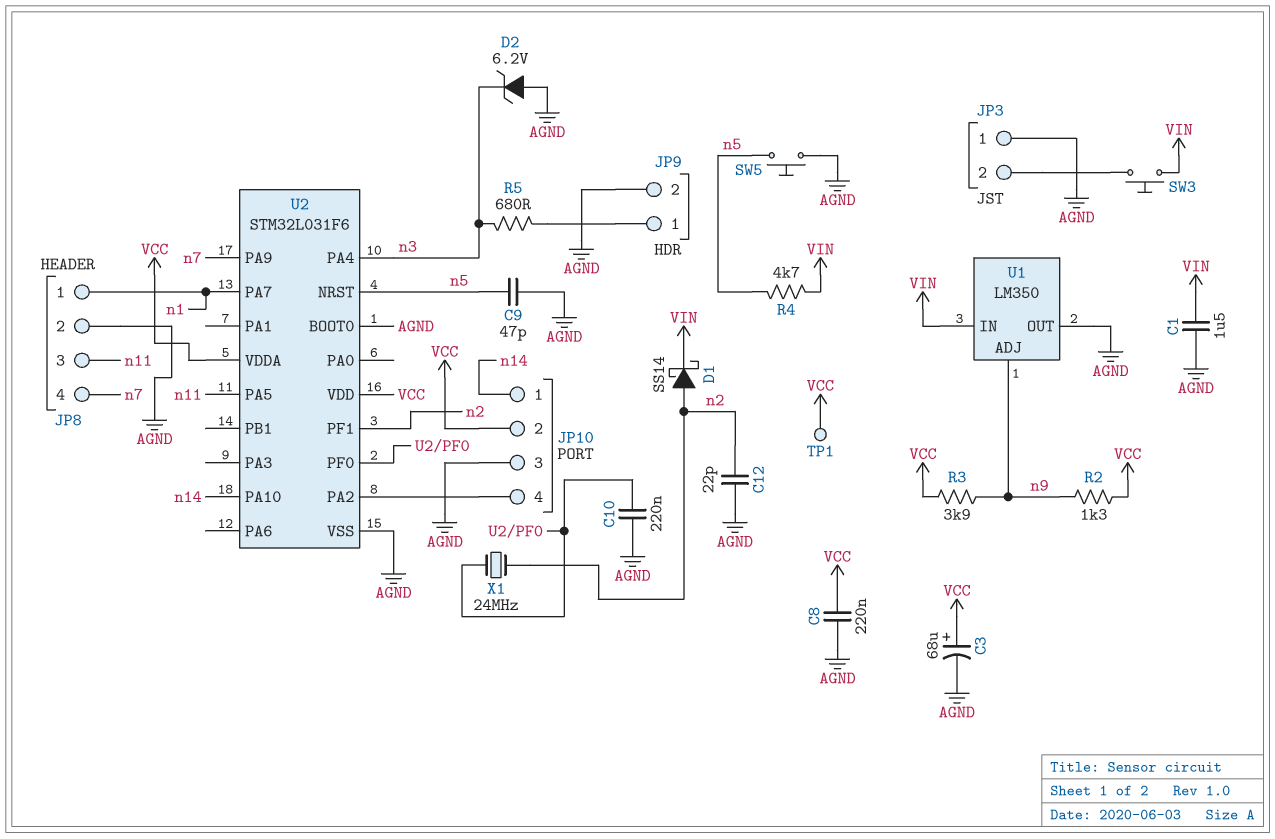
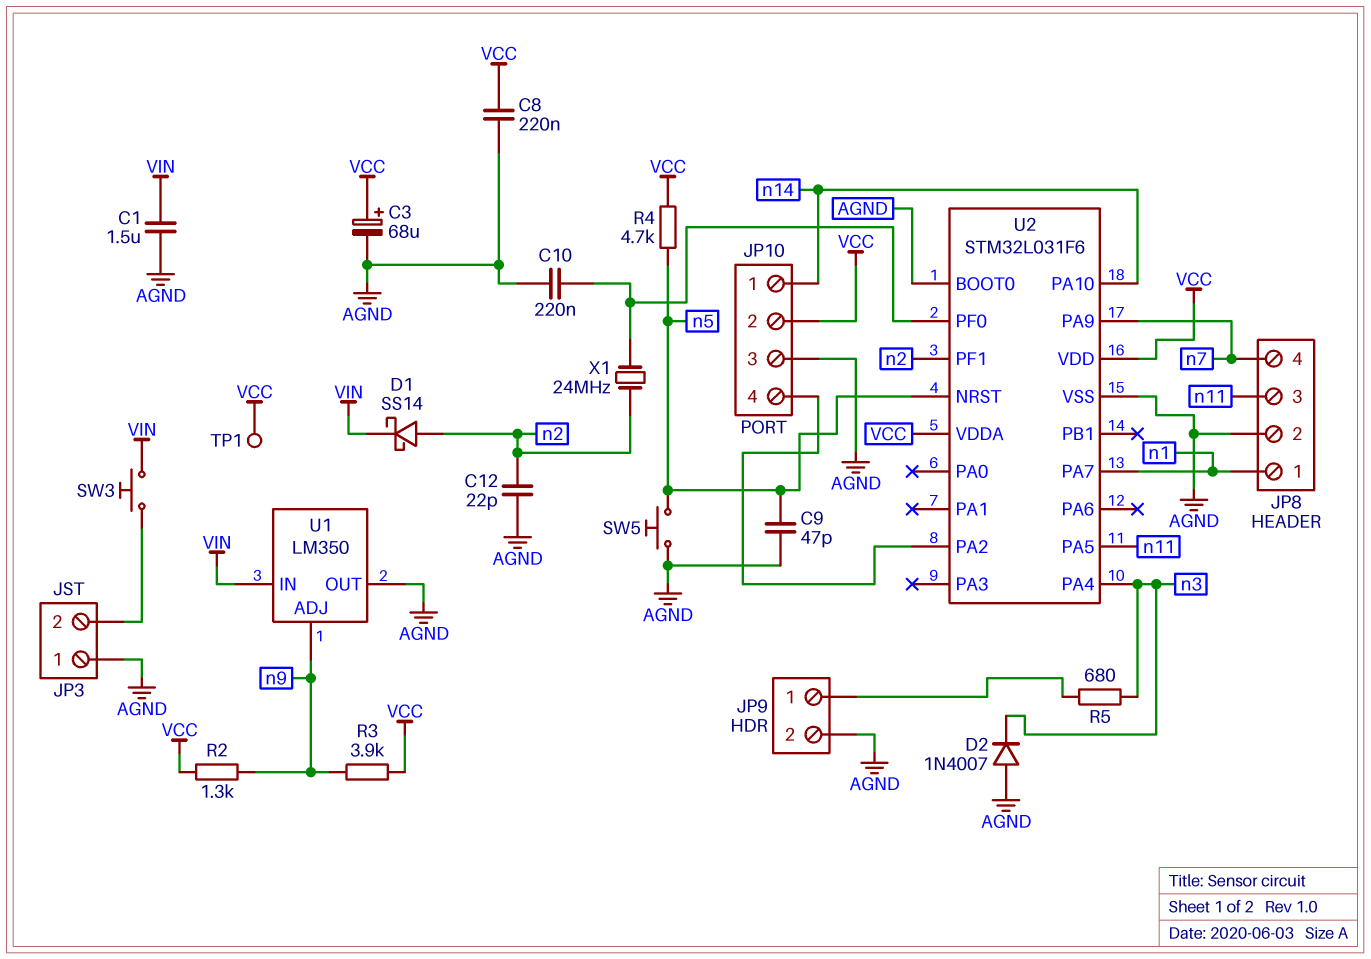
D2: zener 6.2V (A AGND, K n3) -> diode 1N4007 (A AGND, K n3)
R4: 4.7k (VIN, n5) -> 4.7k (VCC, n5)

